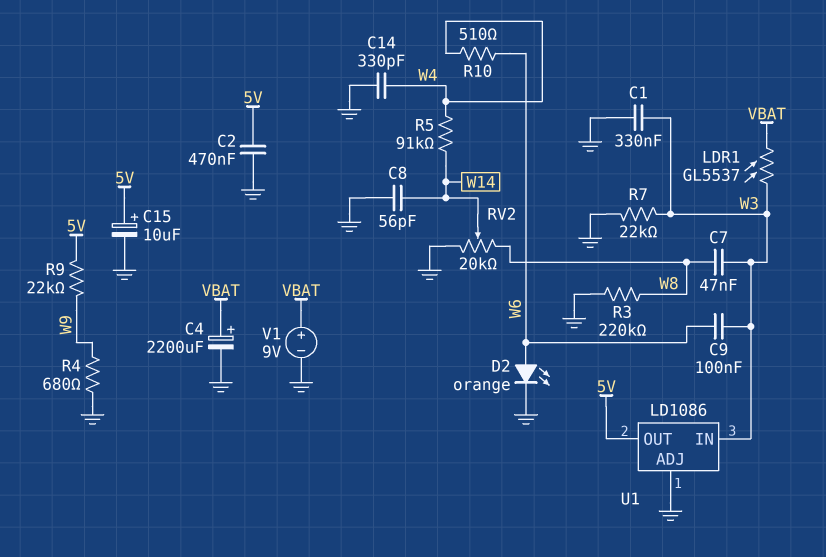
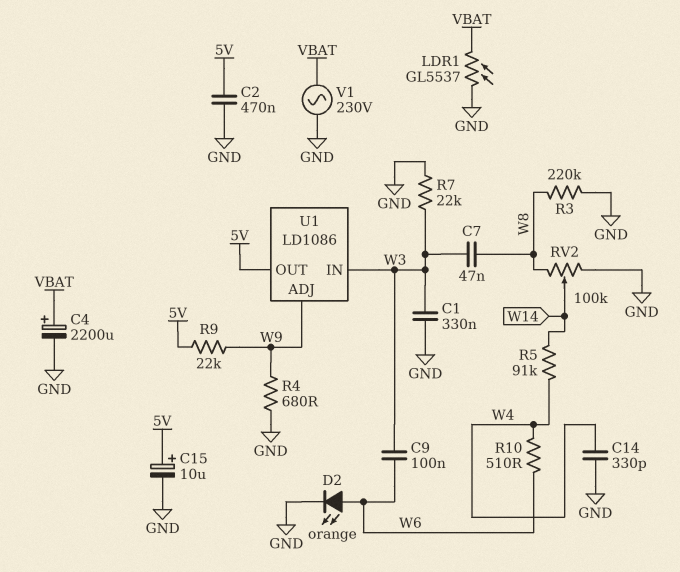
C8: 56pF (GND, W14) -> none
LDR1: GL5537 (VBAT, W3) -> GL5537 (GND, VBAT)
RV2: 20k (GND, W8, wiper W14) -> 100k (GND, W8, wiper W14)
U1 pin ADJ: GND -> W9
V1: 9V (plus VBAT, minus GND) -> AC 230V (GND, VBAT)

